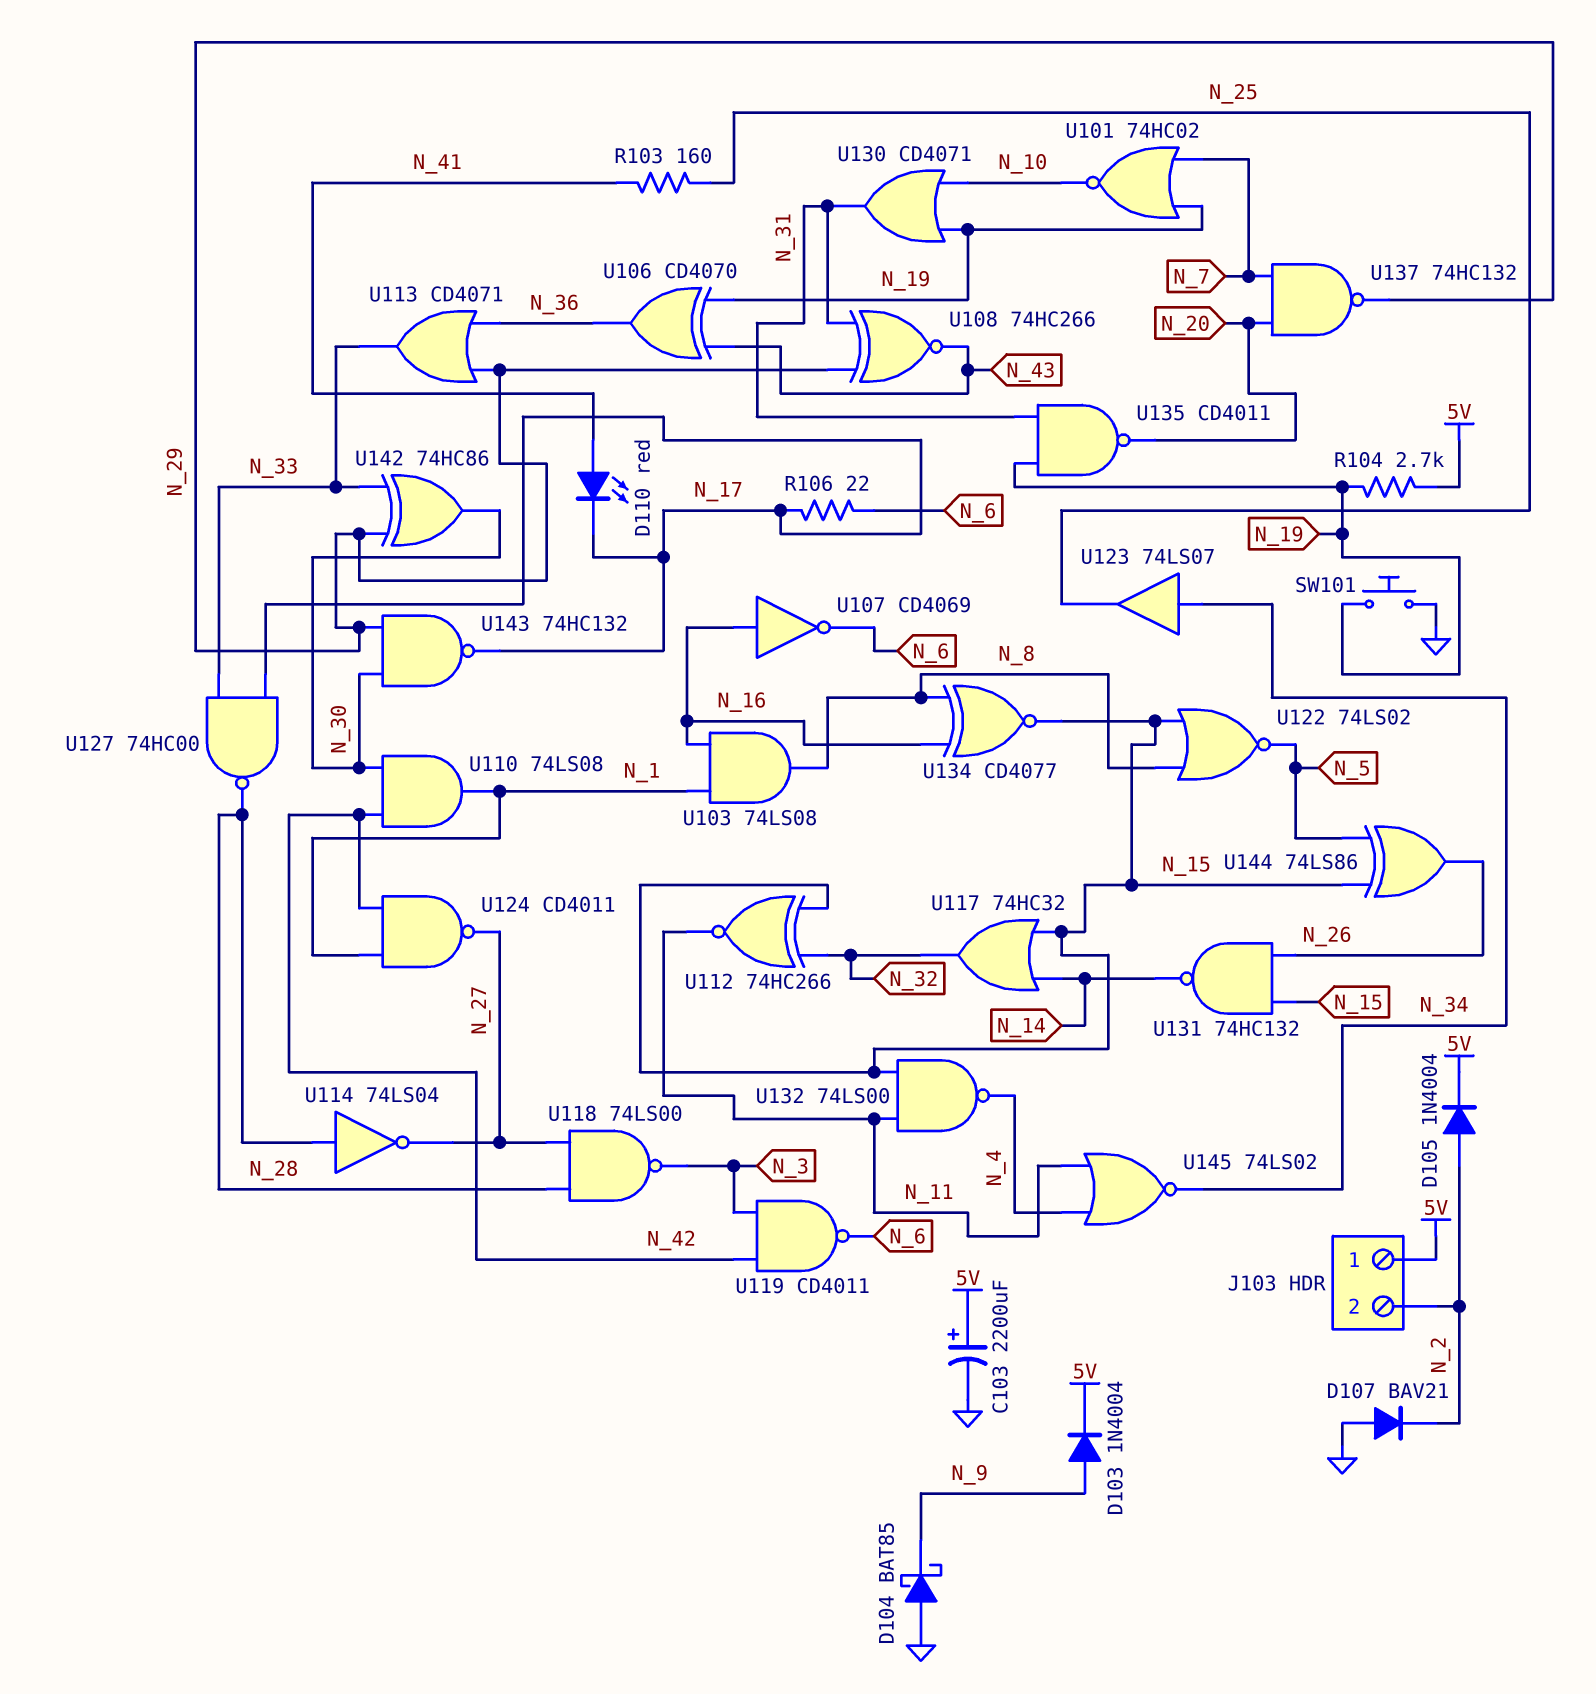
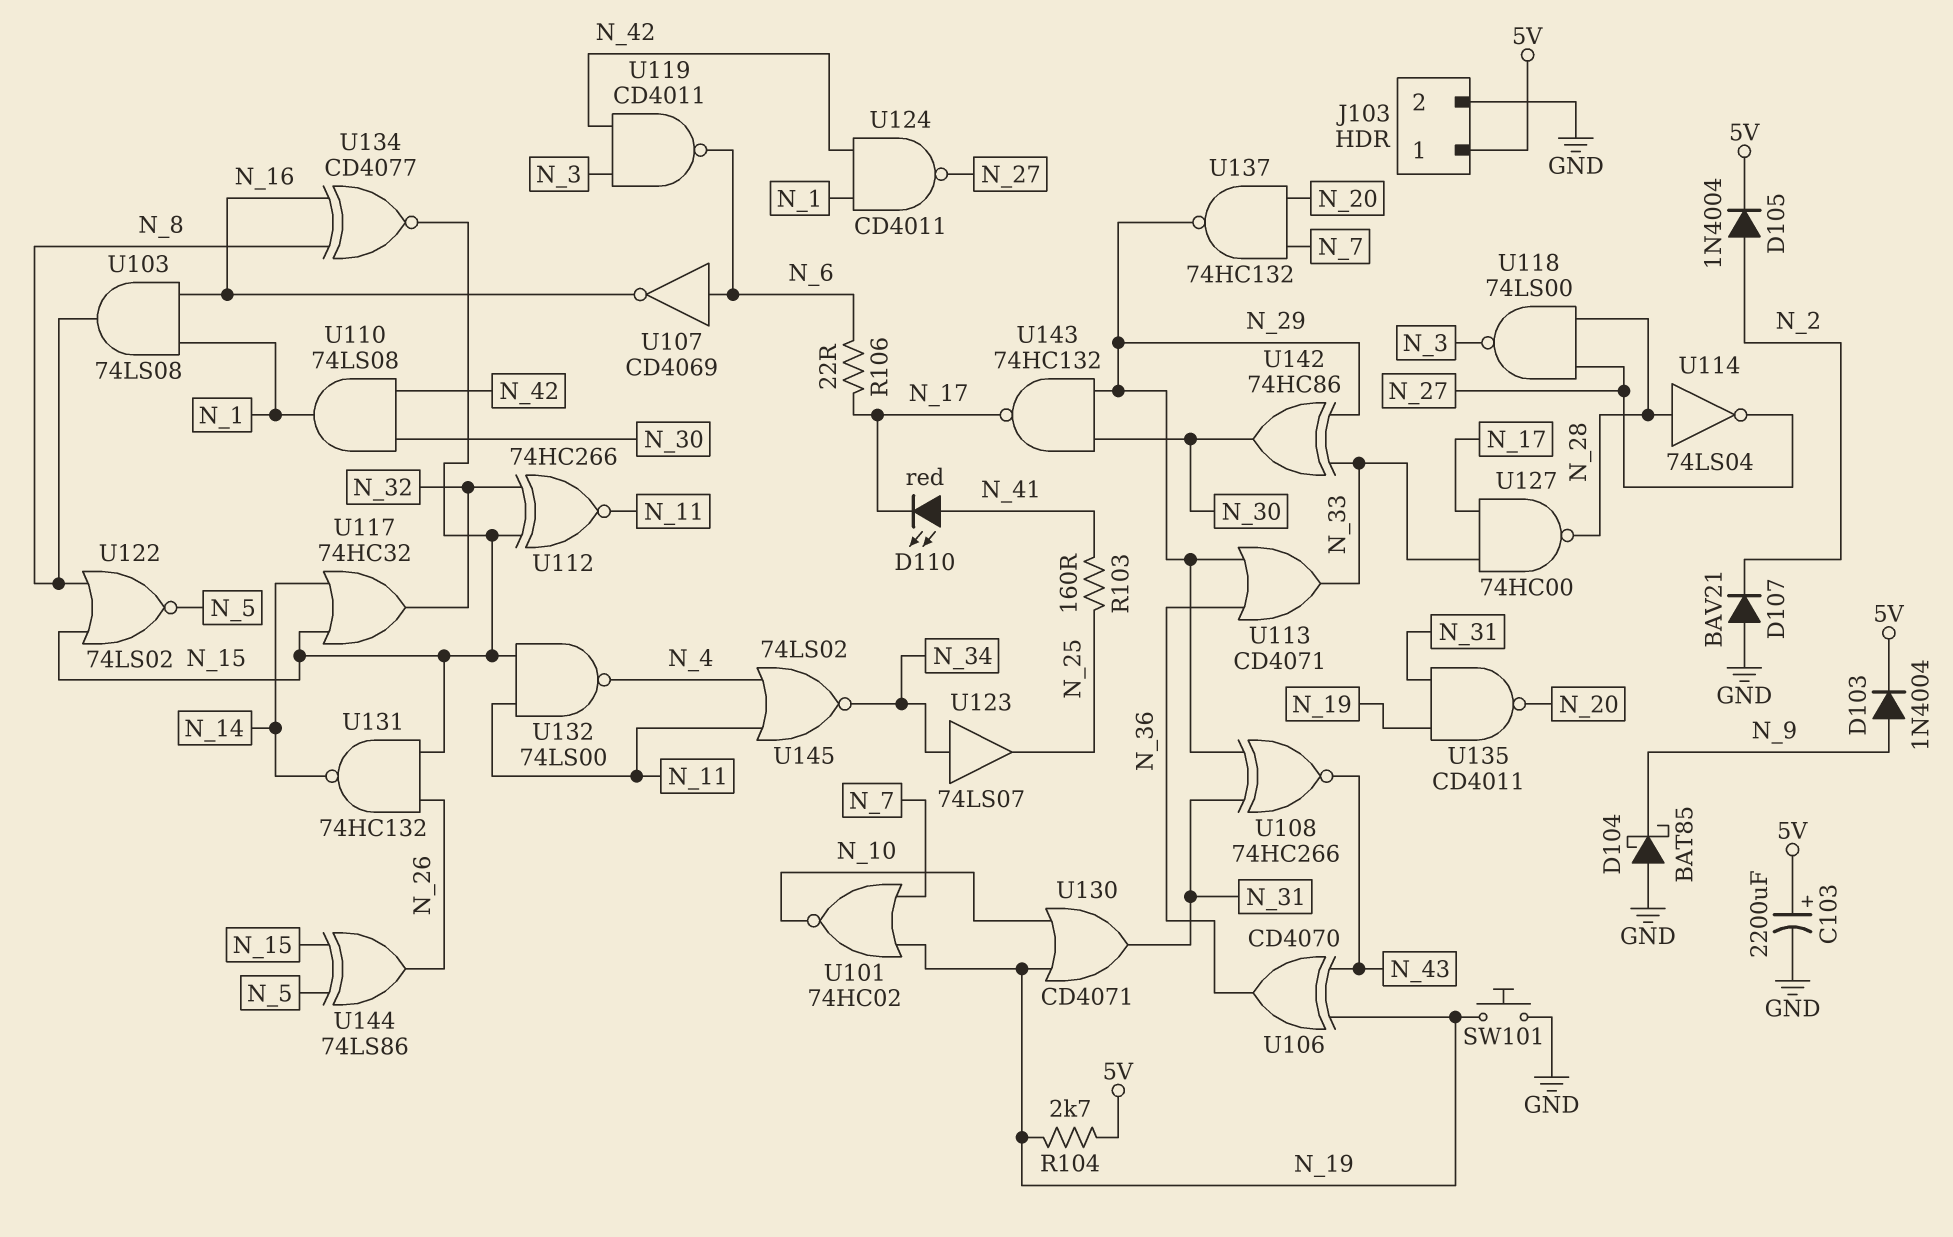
J103 pin 2: N_2 -> GND
U107: NOT CD4069 (in N_16, out N_6) -> NOT CD4069 (in N_6, out N_16)

